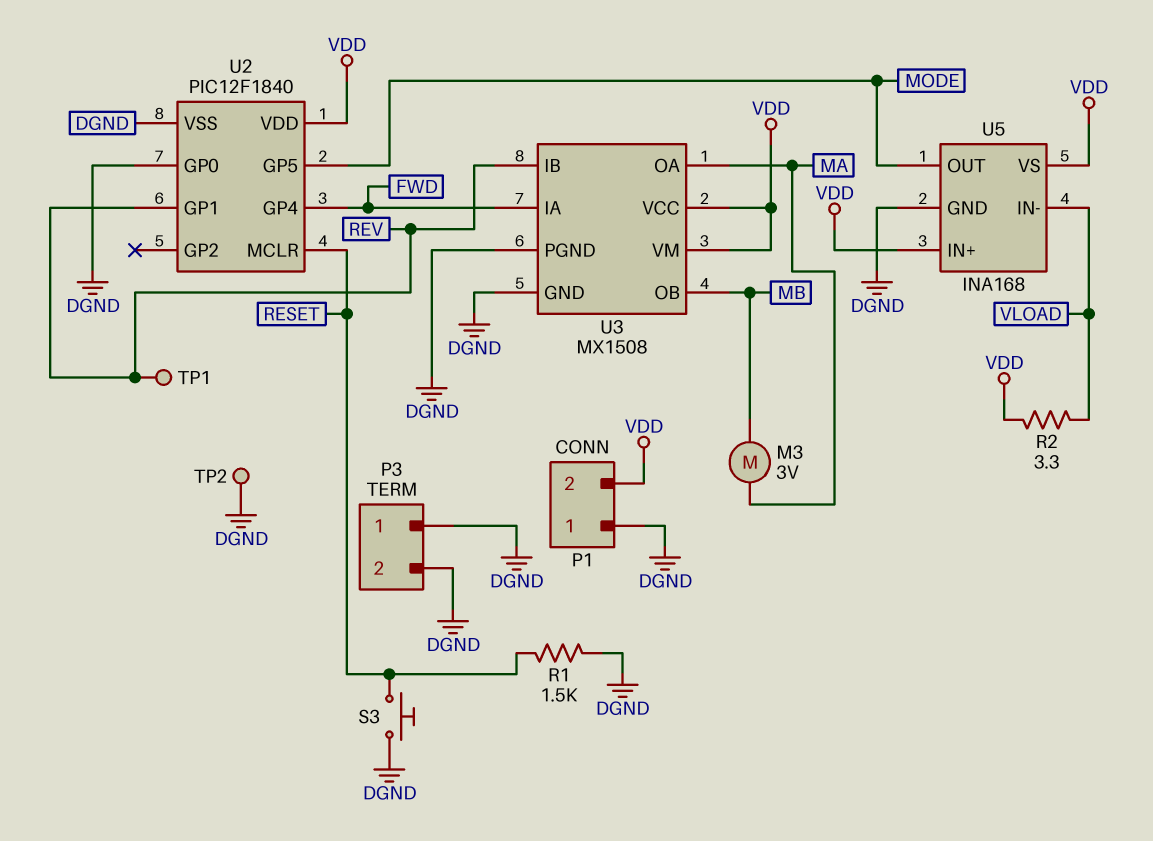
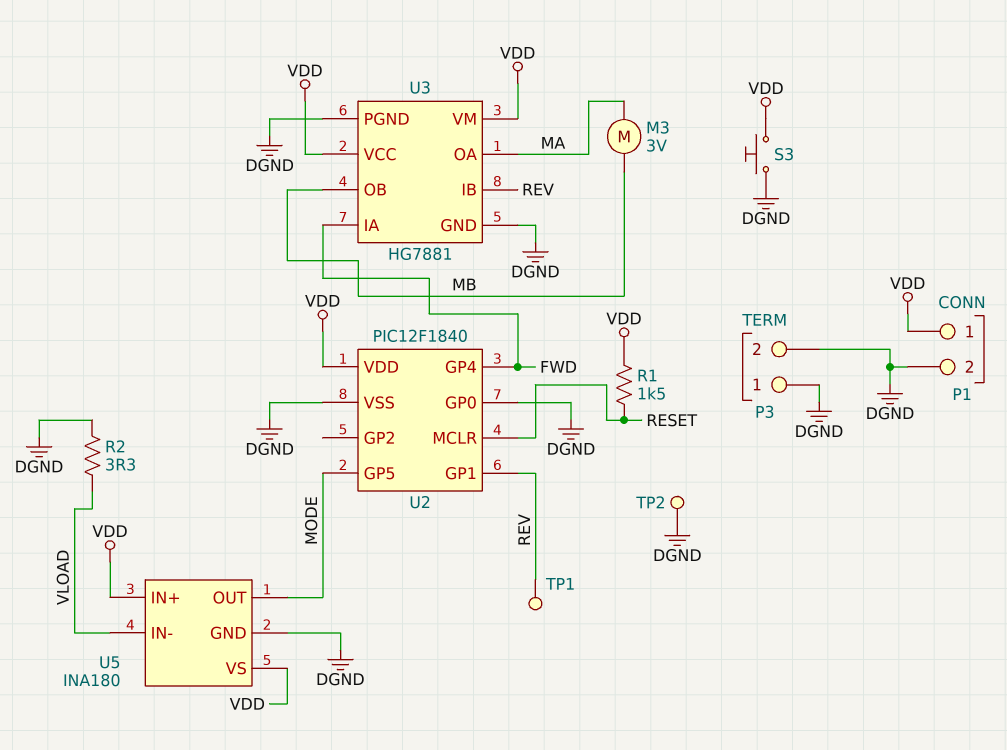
P1 pin 1: DGND -> VDD
P1 pin 2: VDD -> DGND
R1: 1.5k (DGND, RESET) -> 1.5k (RESET, VDD)
R2: 3.3 (VDD, VLOAD) -> 3.3 (DGND, VLOAD)
S3: button (DGND, RESET) -> button (DGND, VDD)
U3: MX1508 -> HG7881
U5: INA168 -> INA180

